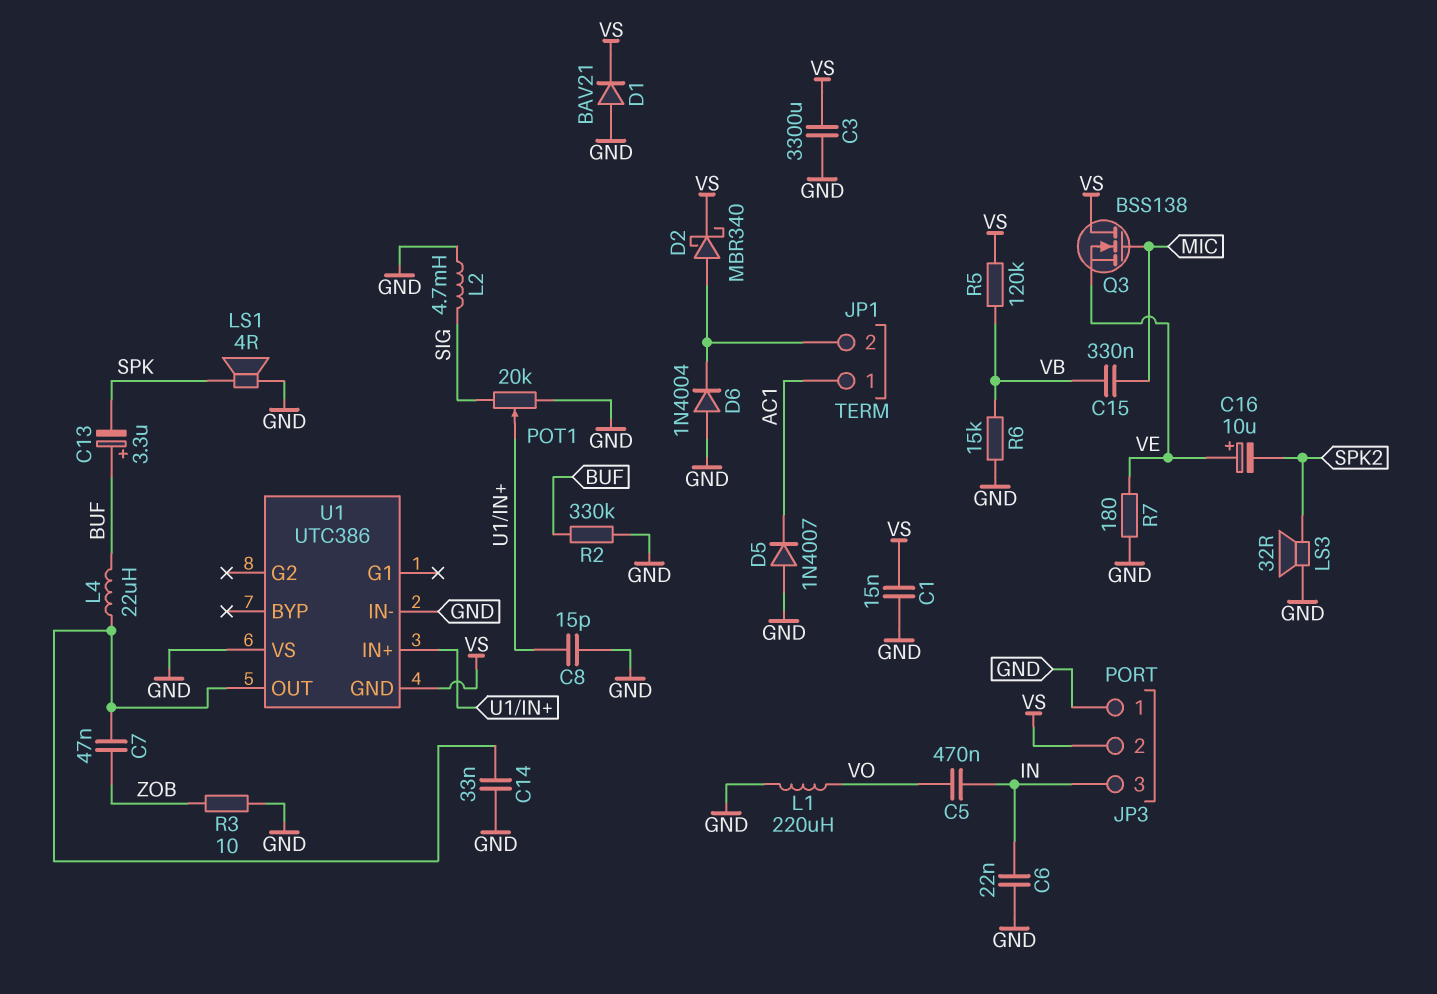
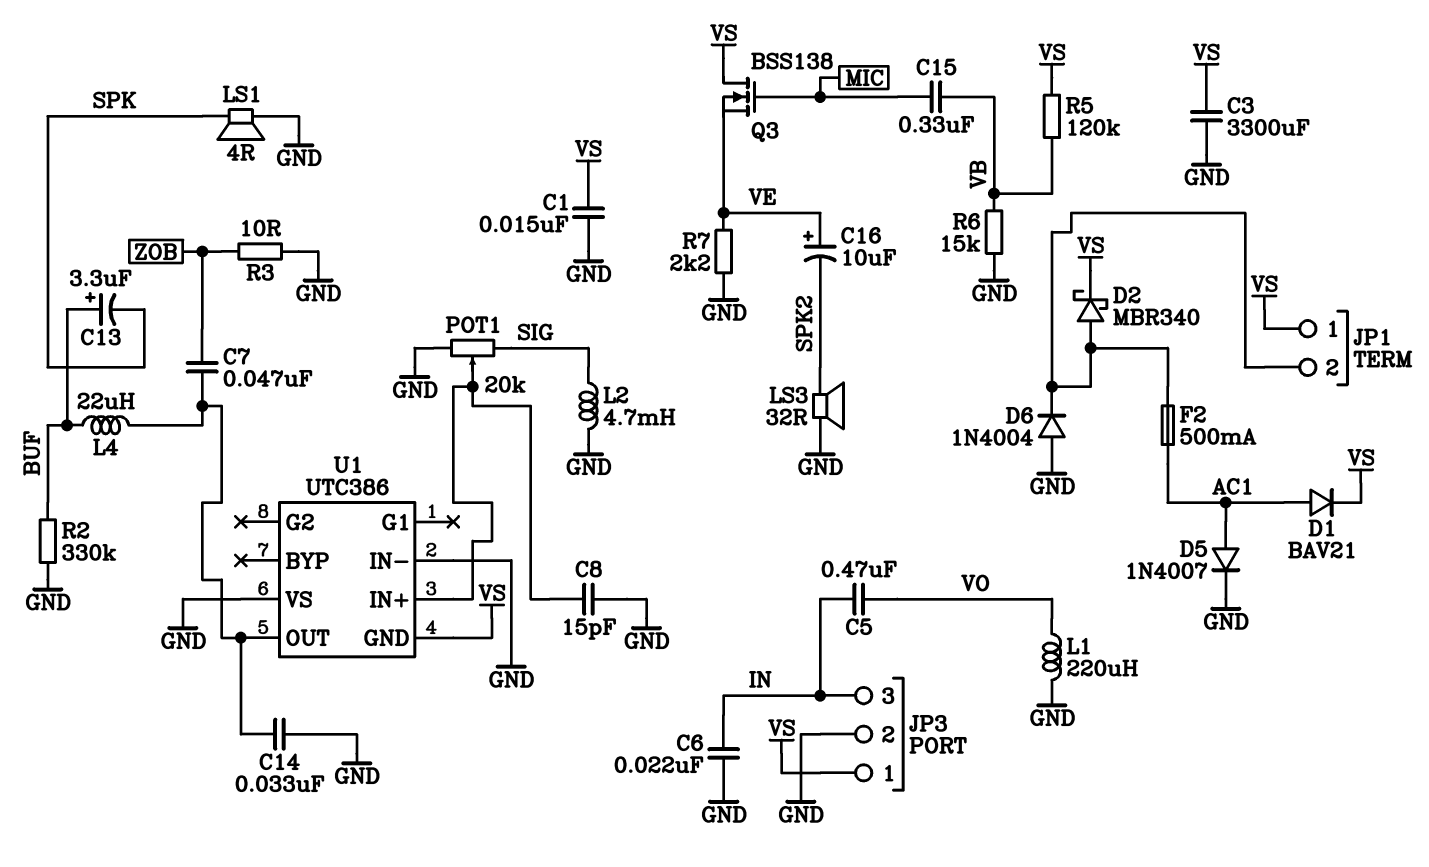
D1: diode BAV21 (A GND, K VS) -> diode BAV21 (A AC1, K VS)
D5: diode 1N4007 (A GND, K AC1) -> diode 1N4007 (A AC1, K GND)
F2: none -> 500mA (AC1, JP1/2)
JP1 pin 1: AC1 -> VS
JP3 pin 1: GND -> VS
JP3 pin 2: VS -> GND
R7: 180 (GND, VE) -> 2.2k (GND, VE)

